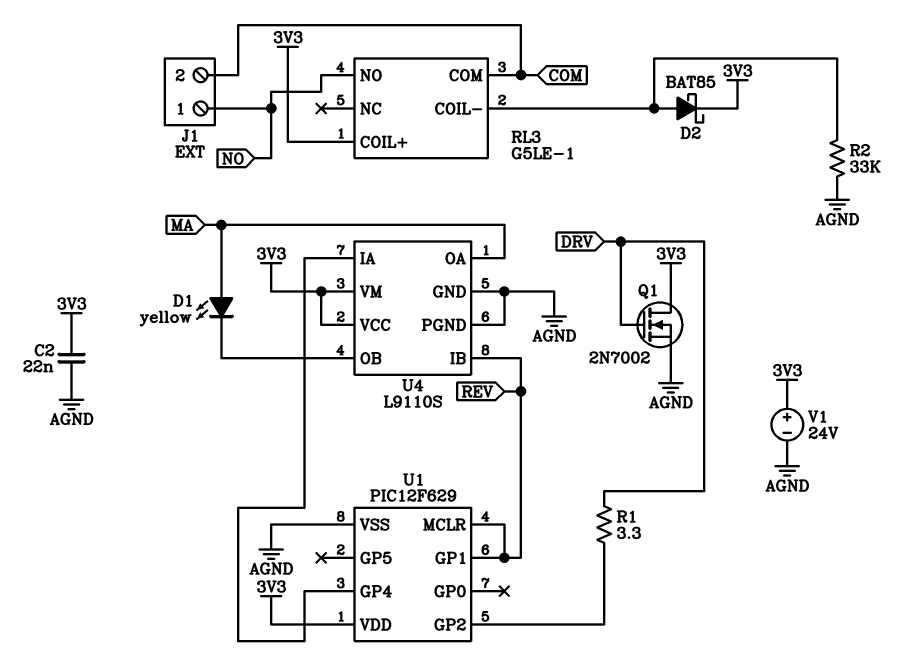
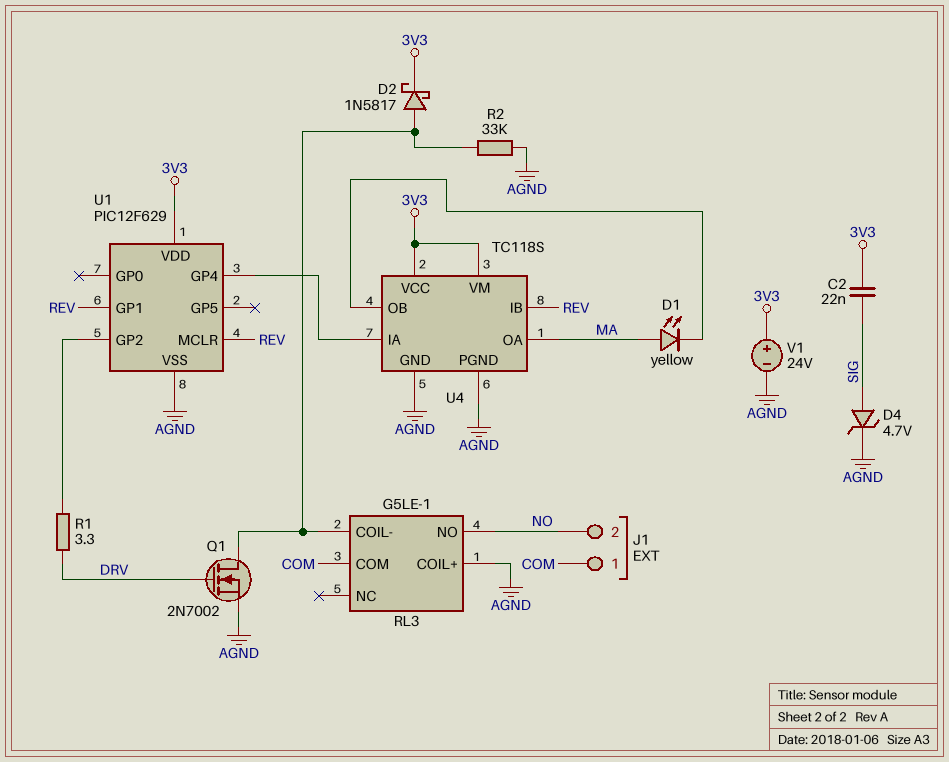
C2: 22nF (3V3, AGND) -> 22nF (3V3, SIG)
D2: schottky BAT85 (A RL3/COIL-, K 3V3) -> schottky 1N5817 (A RL3/COIL-, K 3V3)
D4: none -> zener 4.7V (A SIG, K AGND)
J1 pin 1: NO -> COM
J1 pin 2: COM -> NO
Q1: NMOS 2N7002 (G DRV, D 3V3, S AGND) -> NMOS 2N7002 (G DRV, D RL3/COIL-, S AGND)
RL3 pin COIL+: 3V3 -> AGND
U4: L9110S -> TC118S

